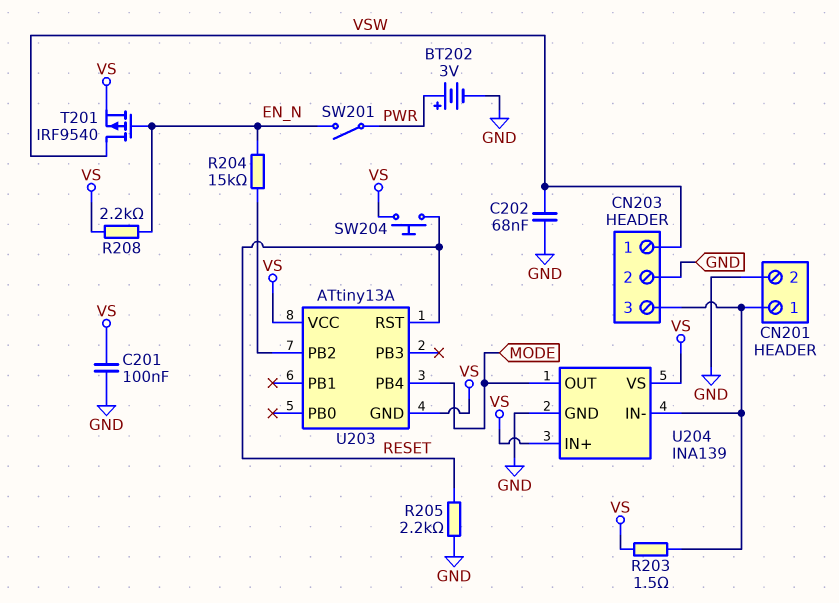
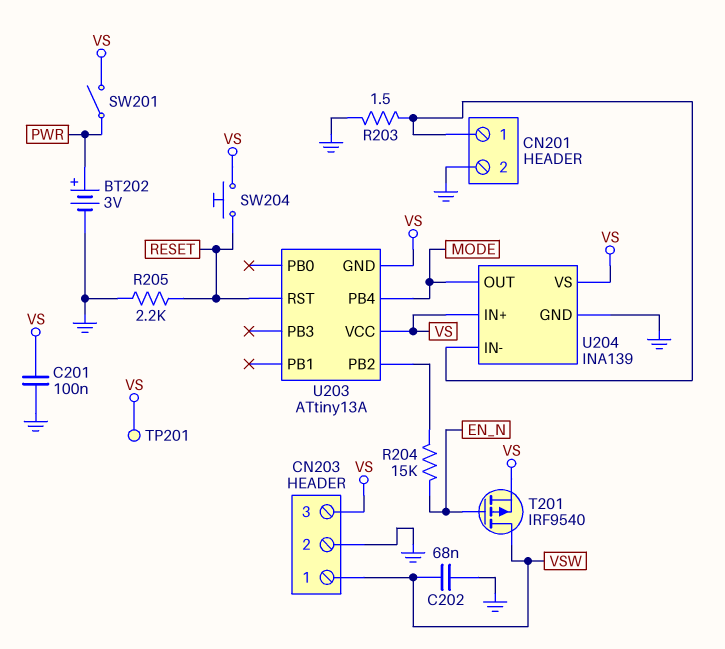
CN203 pin 3: CN201/1 -> VS
R203: 1.5 (CN201/1, VS) -> 1.5 (CN201/1, GND)
R208: 2.2k (EN_N, VS) -> none
SW201: switch (EN_N, PWR) -> switch (PWR, VS)
TP201: none -> test point (VS)

